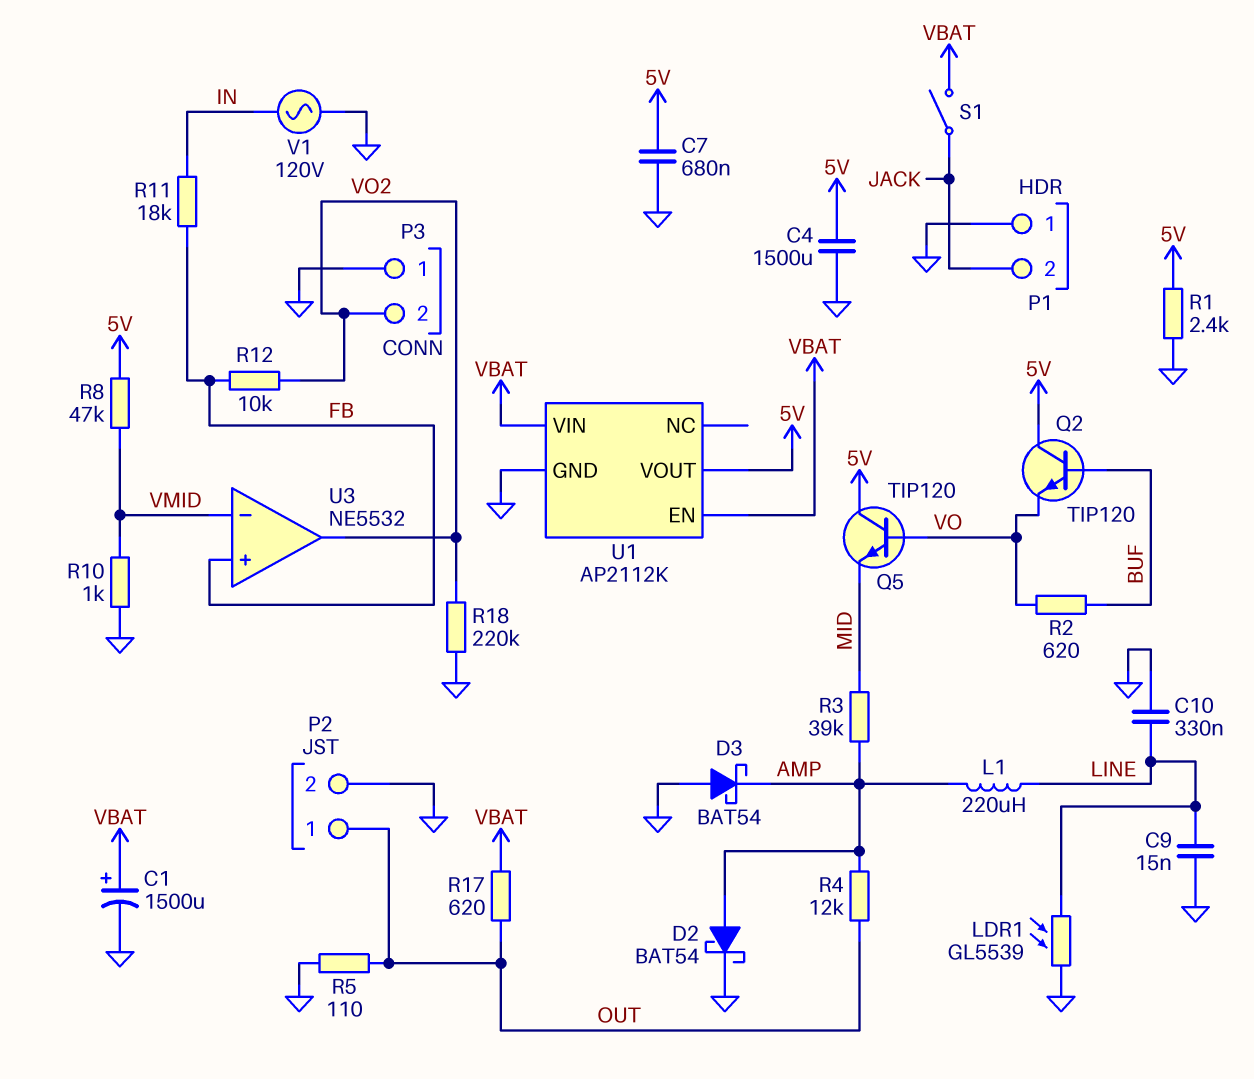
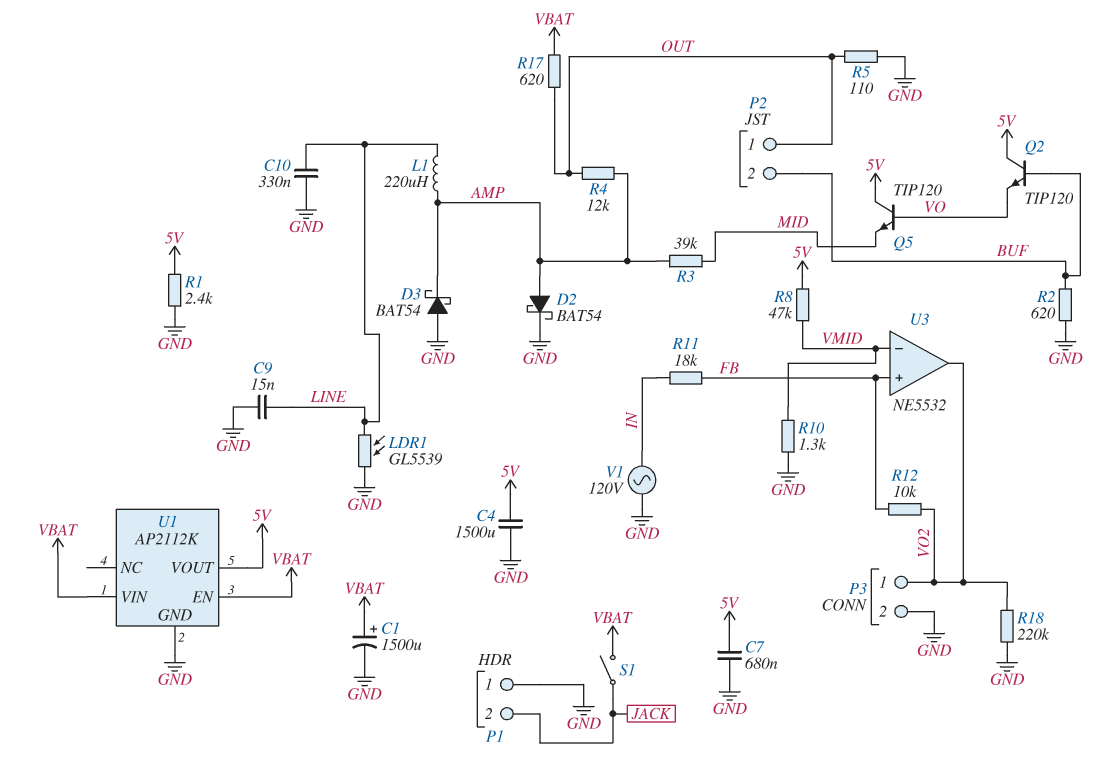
P2 pin 2: GND -> BUF
P3 pin 1: GND -> VO2
P3 pin 2: VO2 -> GND
R2: 620 (BUF, VO) -> 620 (BUF, GND)
R10: 1k (GND, VMID) -> 1.3k (GND, VMID)

